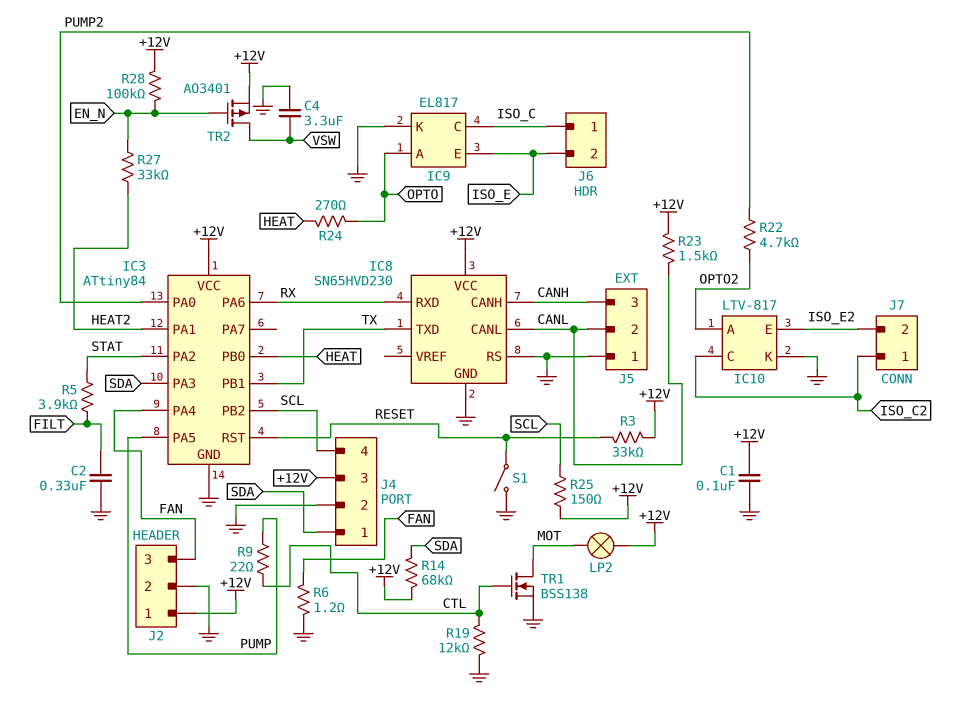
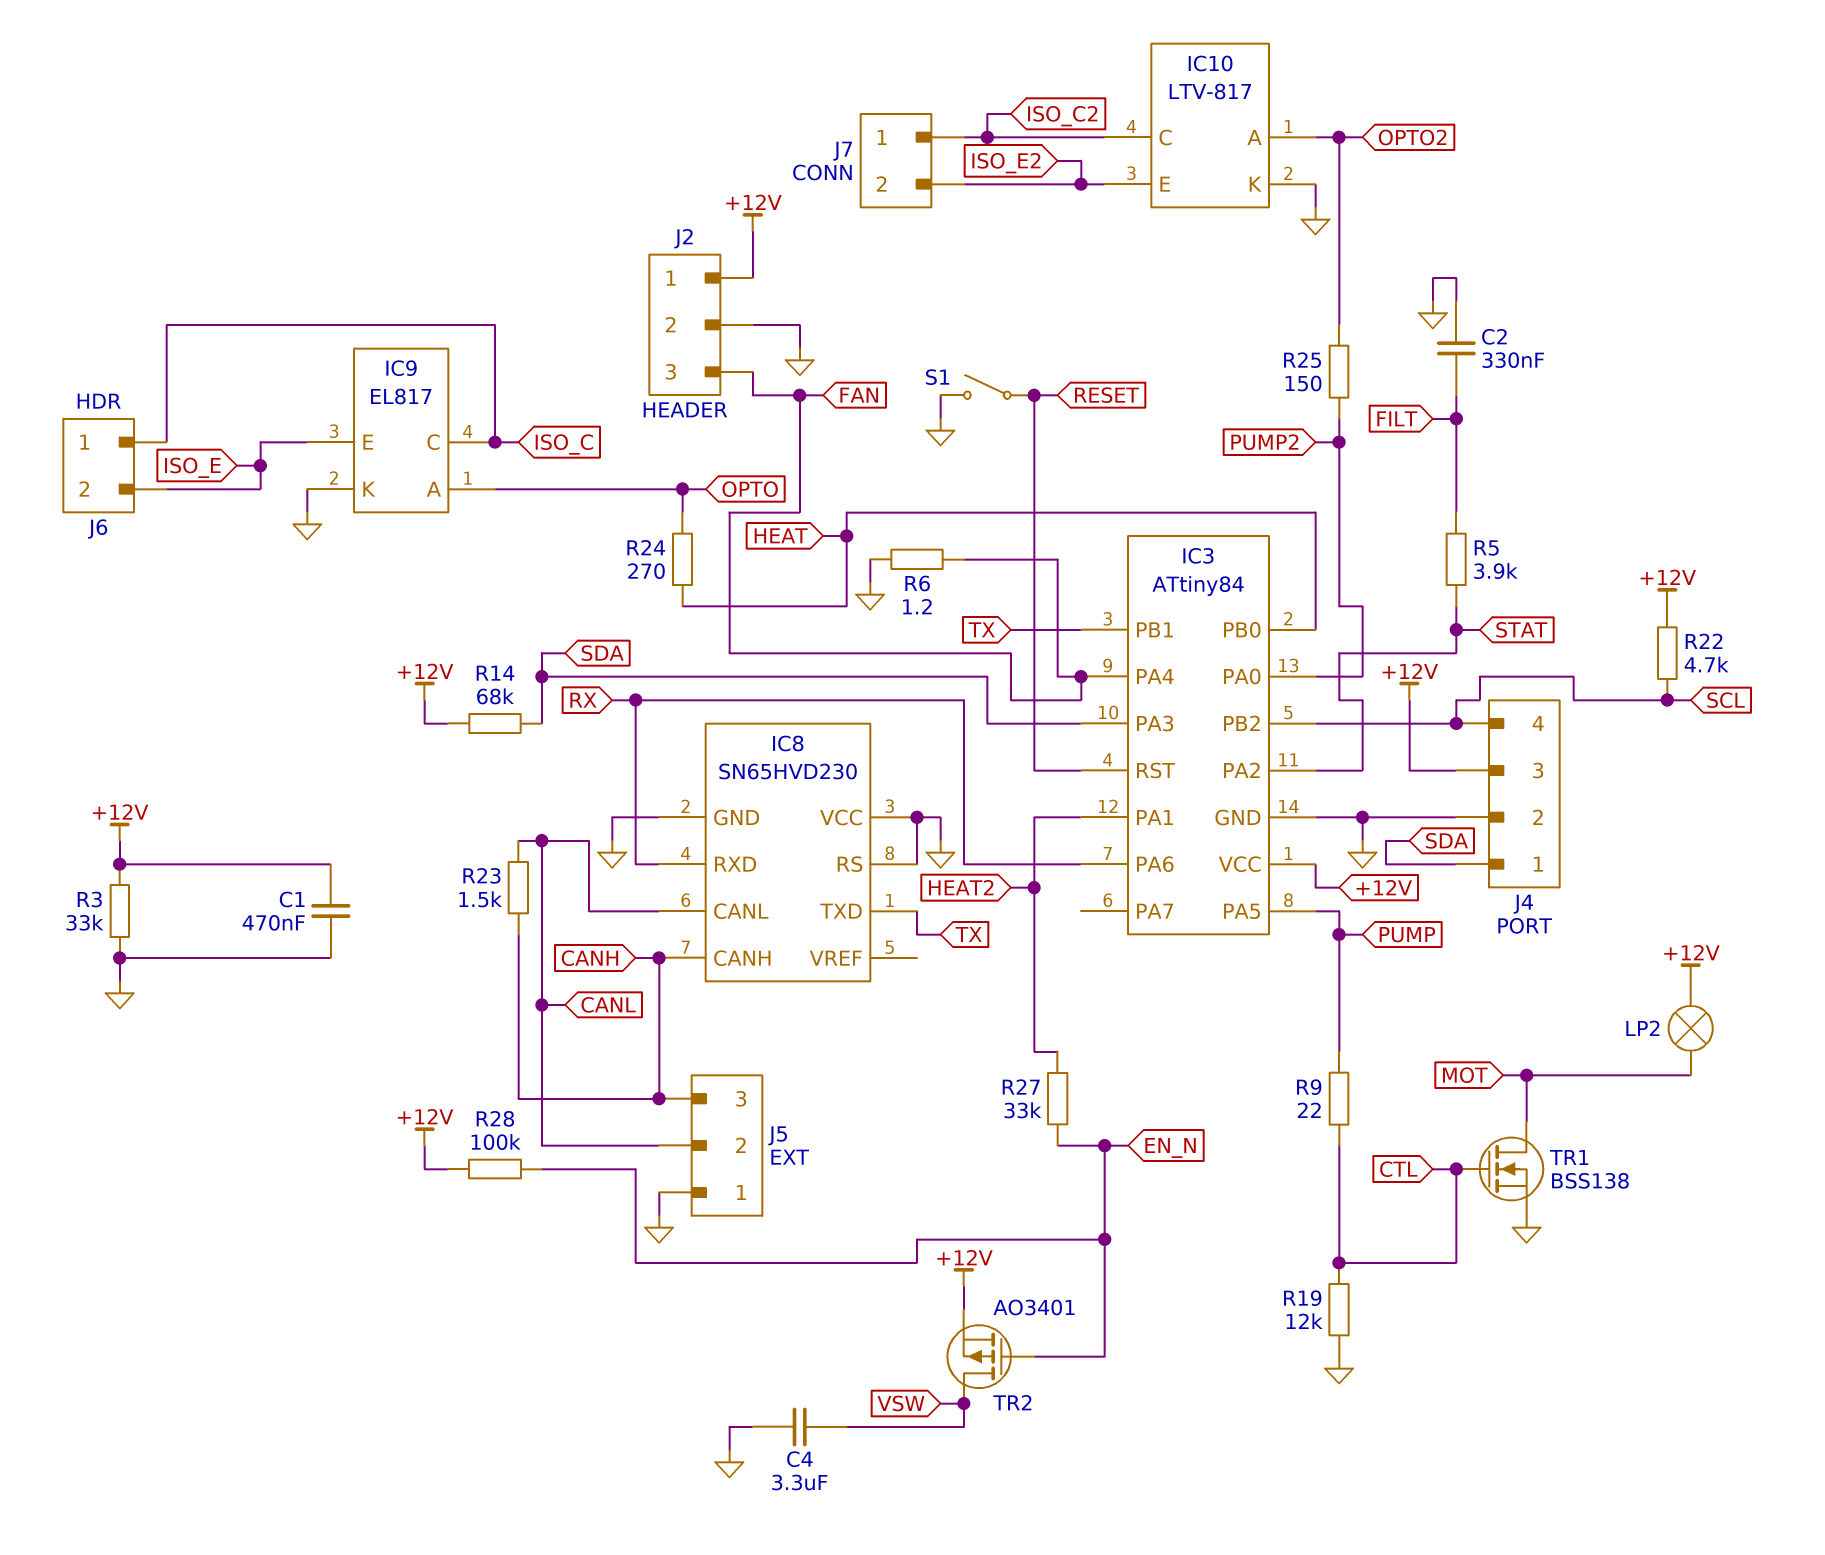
C1: 100nF (+12V, GND) -> 470nF (+12V, GND)
IC8 pin VCC: +12V -> GND
R3: 33k (+12V, RESET) -> 33k (+12V, GND)
R22: 4.7k (OPTO2, PUMP2) -> 4.7k (+12V, SCL)
R23: 1.5k (+12V, CANL) -> 1.5k (CANH, CANL)
R25: 150 (+12V, SCL) -> 150 (OPTO2, PUMP2)

